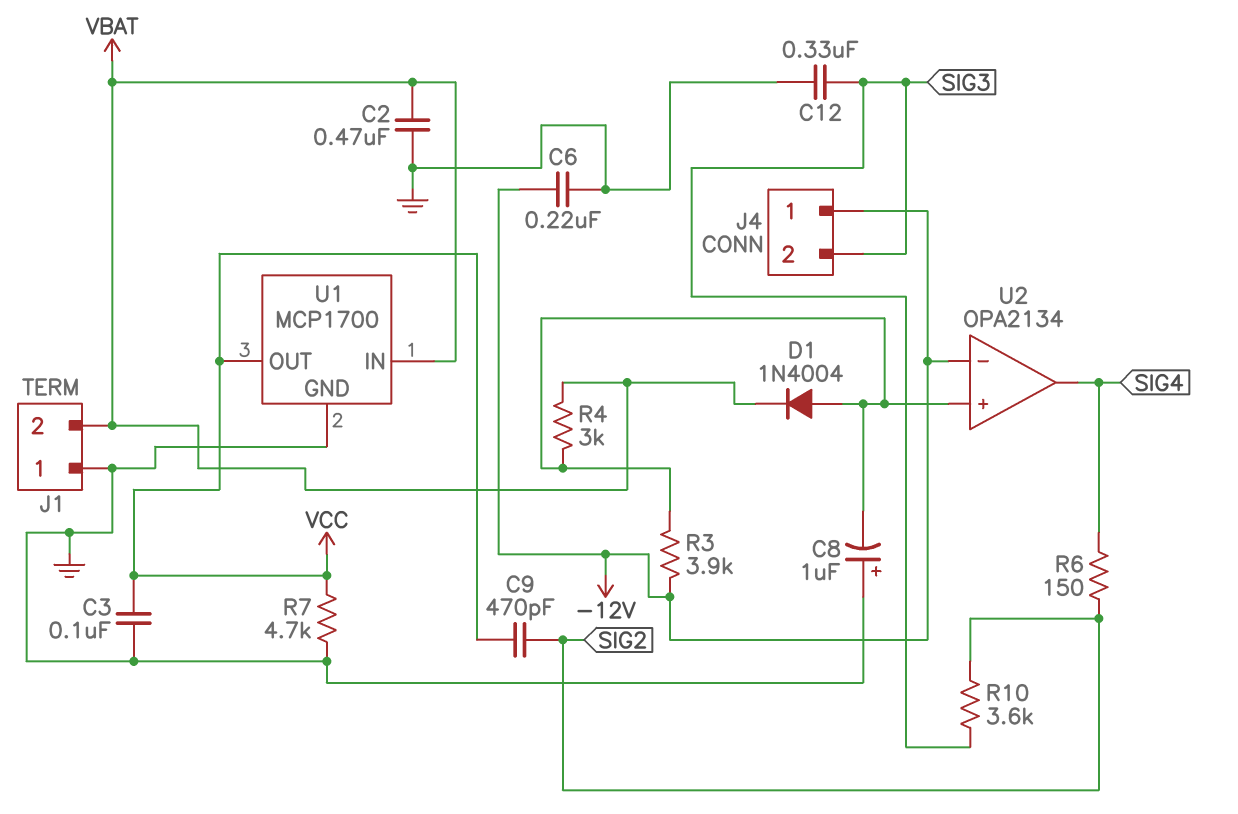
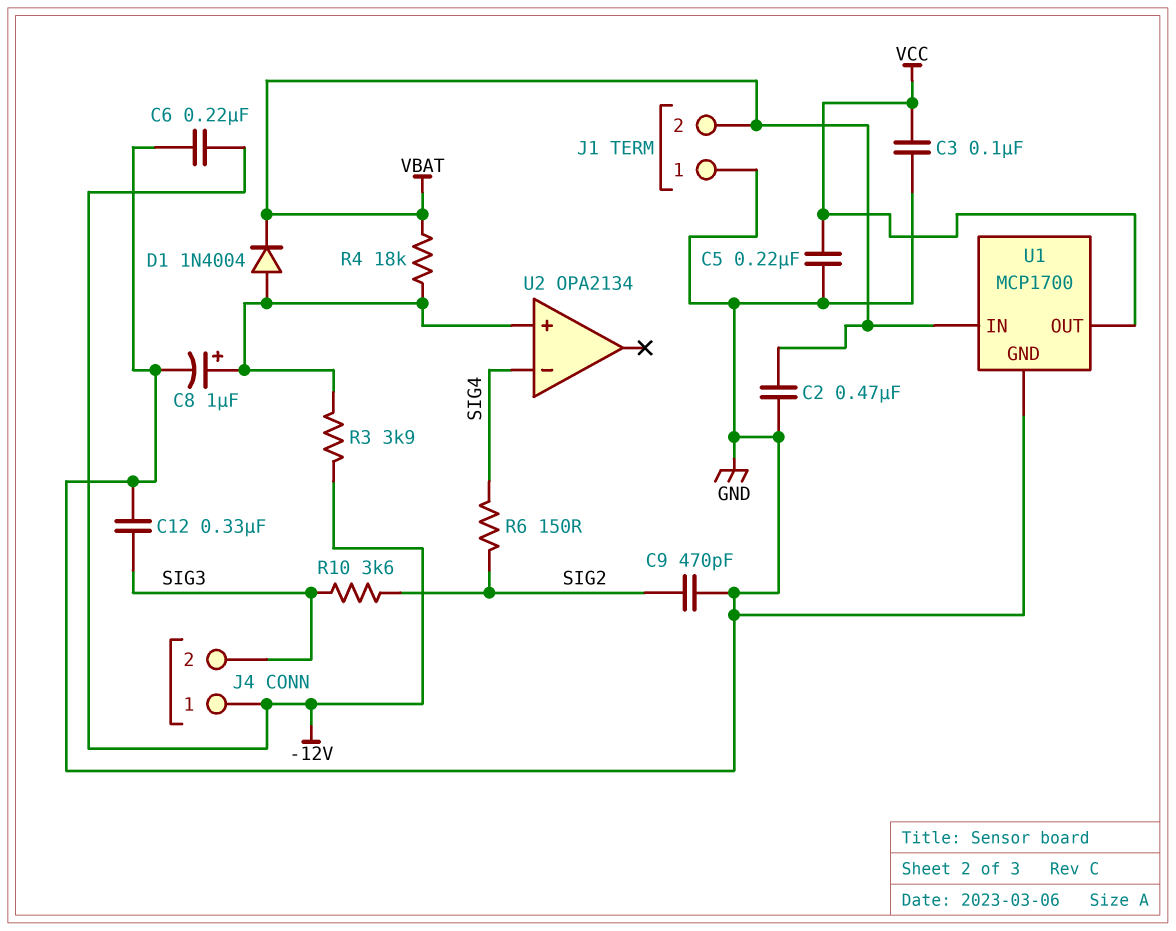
C5: none -> 220nF (GND, VCC)
C8: 1uF (plus GND, minus U2/in+) -> 1uF (plus U2/in+, minus GND)
C9: 470pF (SIG2, VCC) -> 470pF (GND, SIG2)
R4: 3k (U2/in+, VBAT) -> 18k (U2/in+, VBAT)
R7: 4.7k (GND, VCC) -> none
U2 pin in-: -12V -> SIG4
U2 pin out: SIG4 -> none

